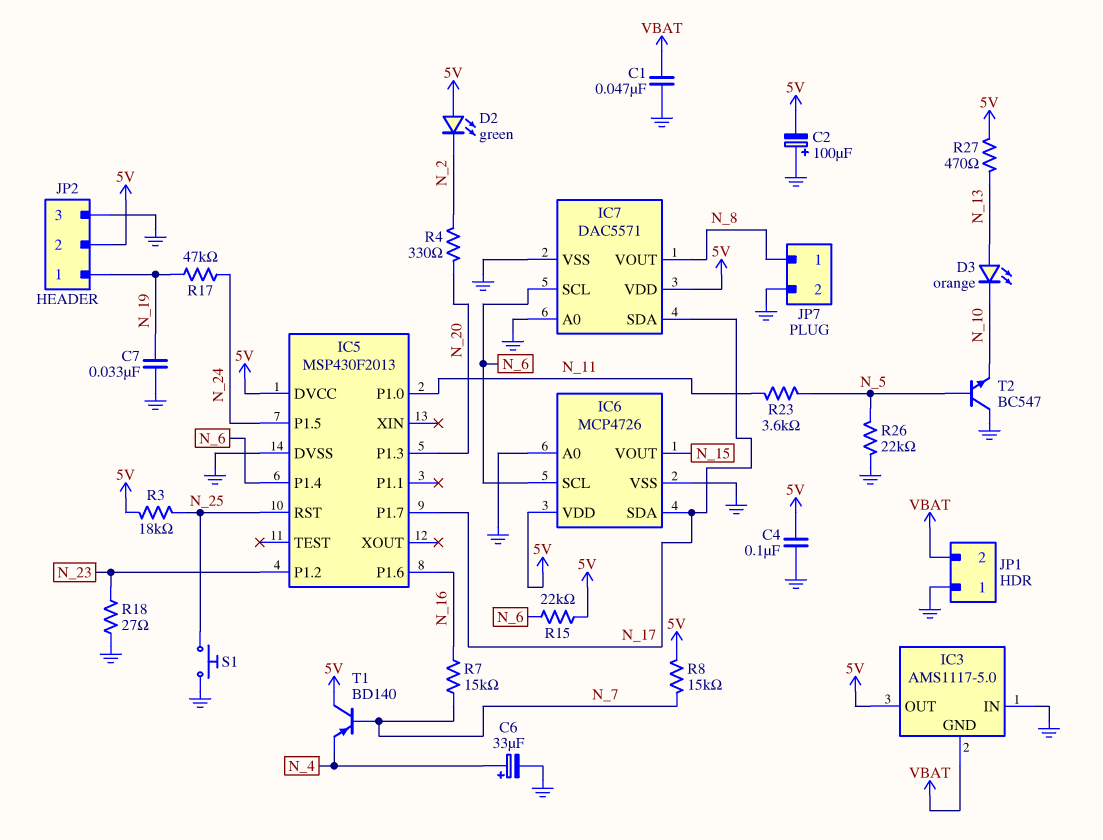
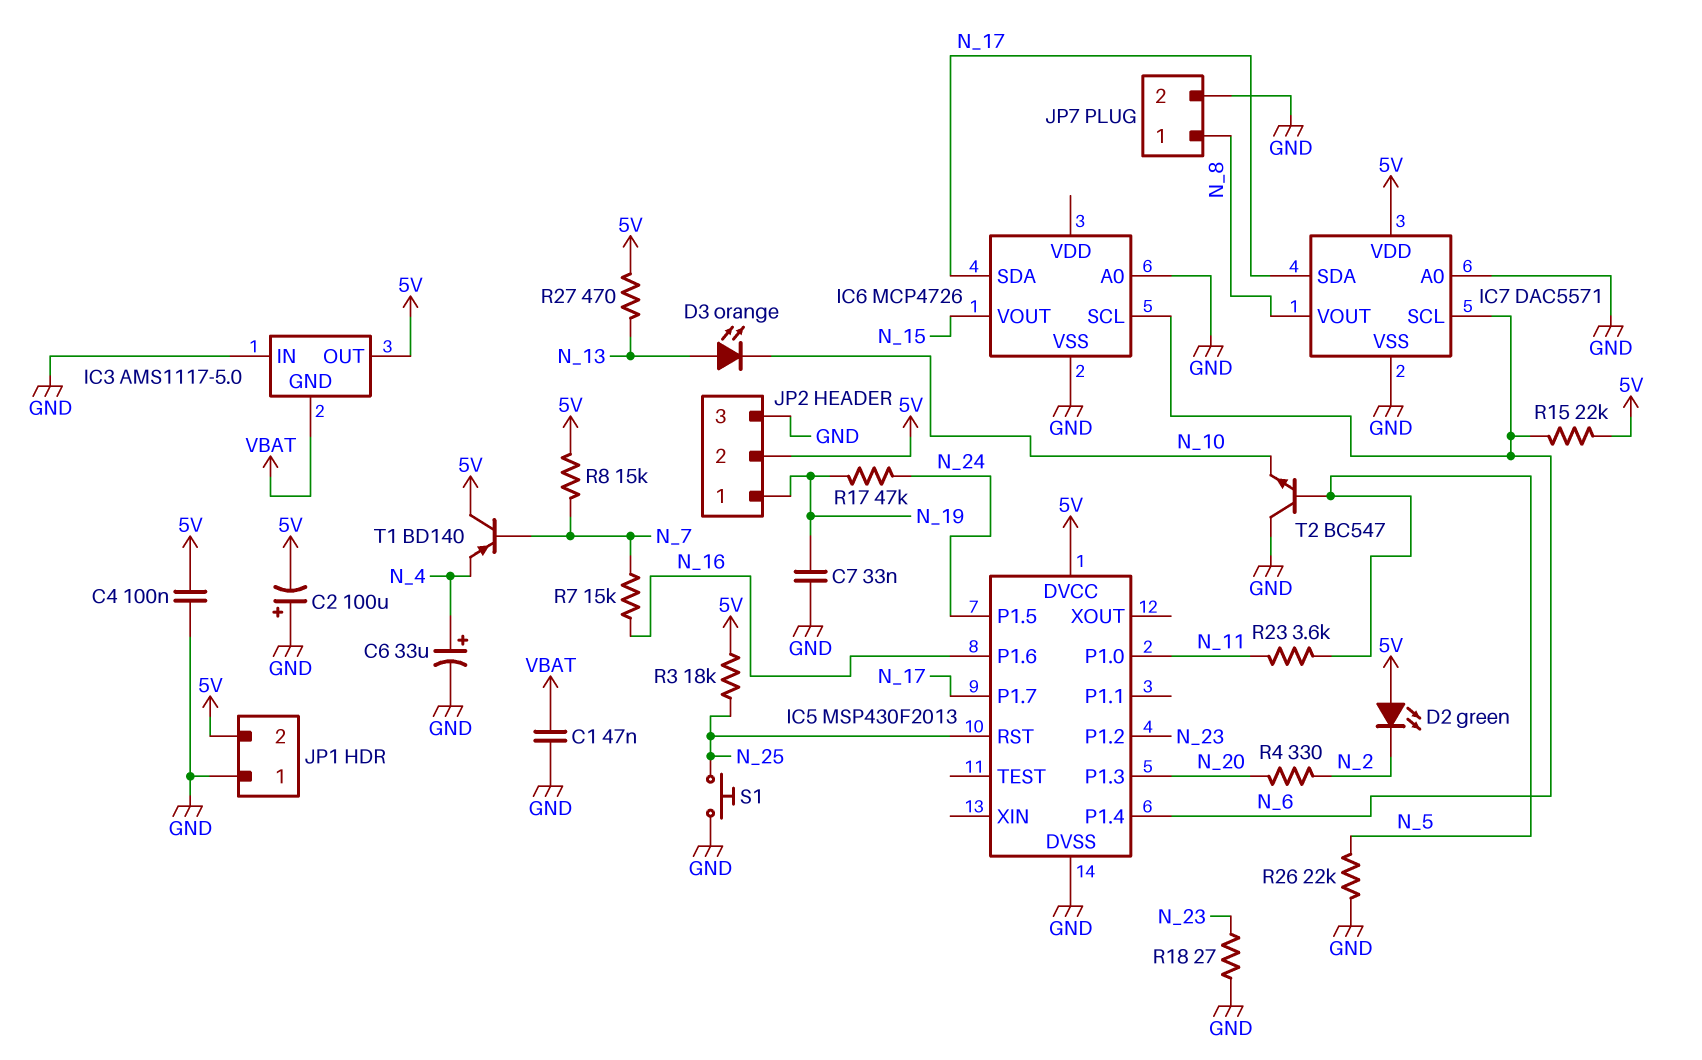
IC6 pin VDD: 5V -> none
JP1 pin 2: VBAT -> 5V

